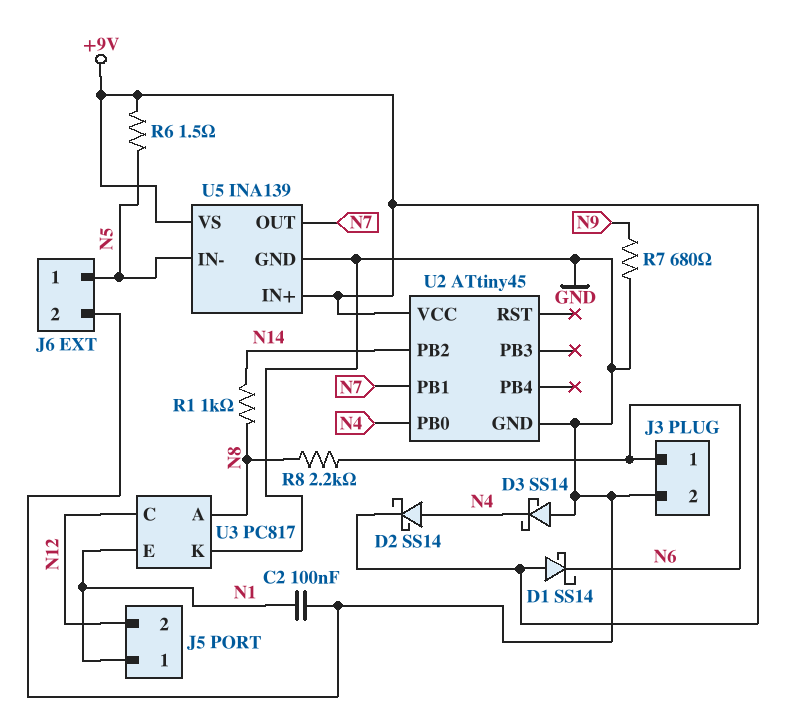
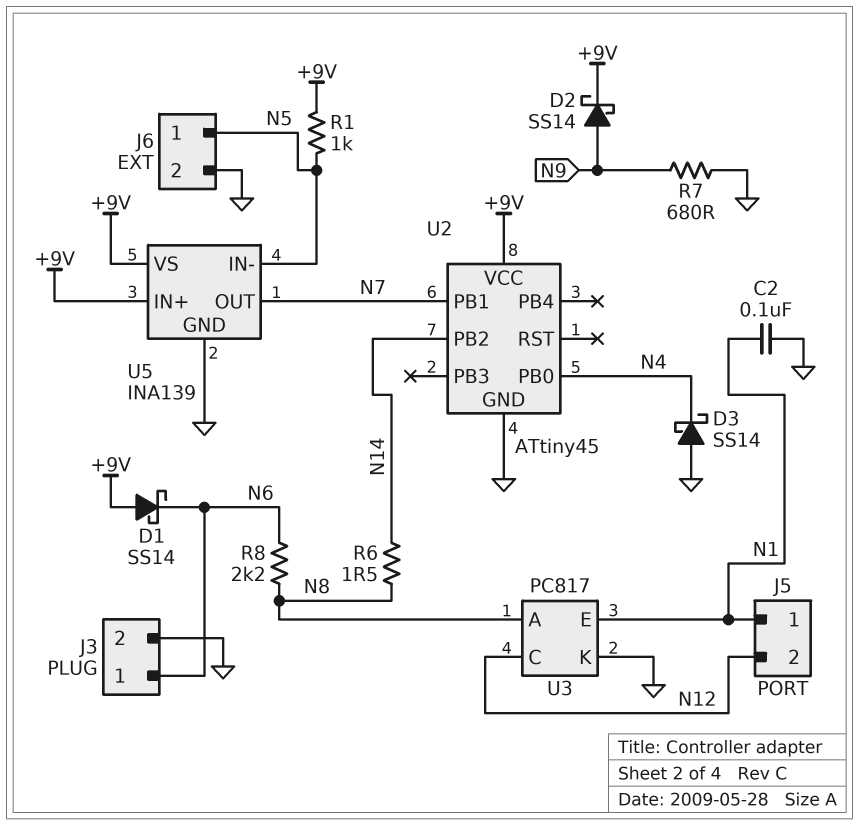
D2: schottky SS14 (A N4, K +9V) -> schottky SS14 (A N9, K +9V)
R1: 1k (N8, N14) -> 1k (+9V, N5)
R6: 1.5 (+9V, N5) -> 1.5 (N8, N14)

